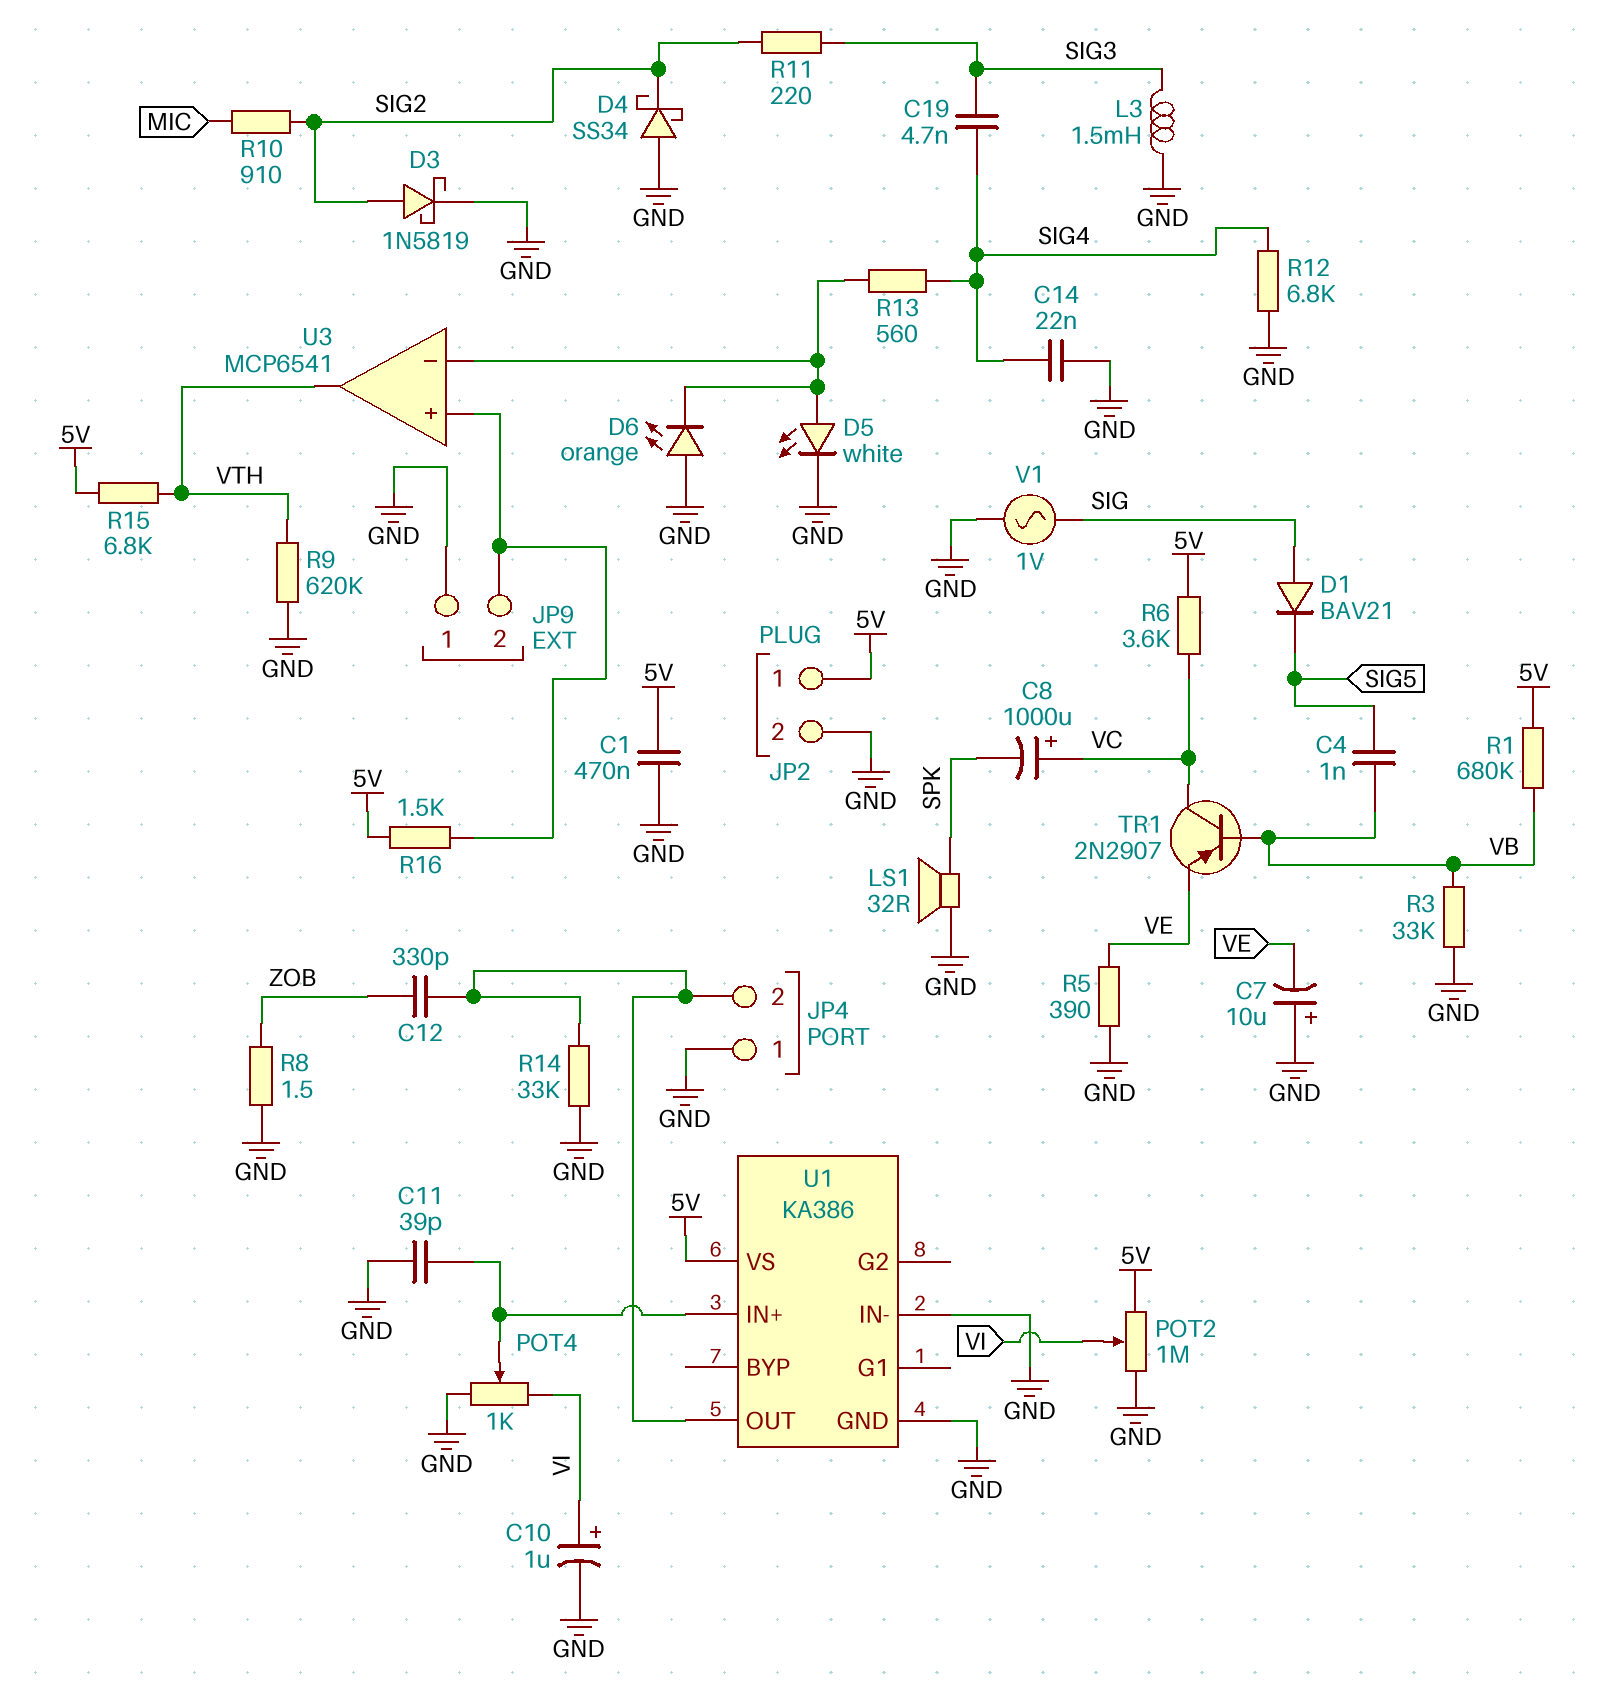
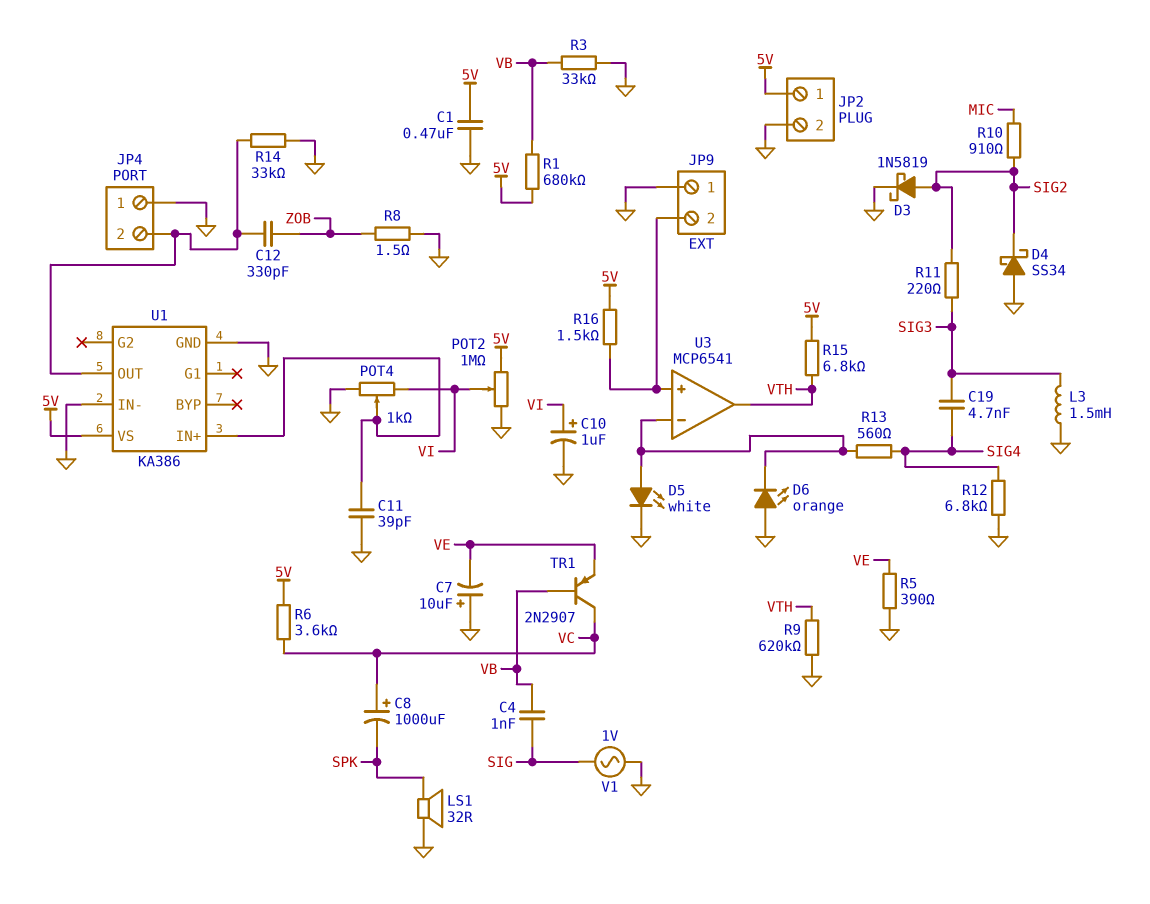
C4: 1nF (SIG5, VB) -> 1nF (SIG, VB)
C14: 22nF (GND, SIG4) -> none
D1: diode BAV21 (A SIG, K SIG5) -> none

